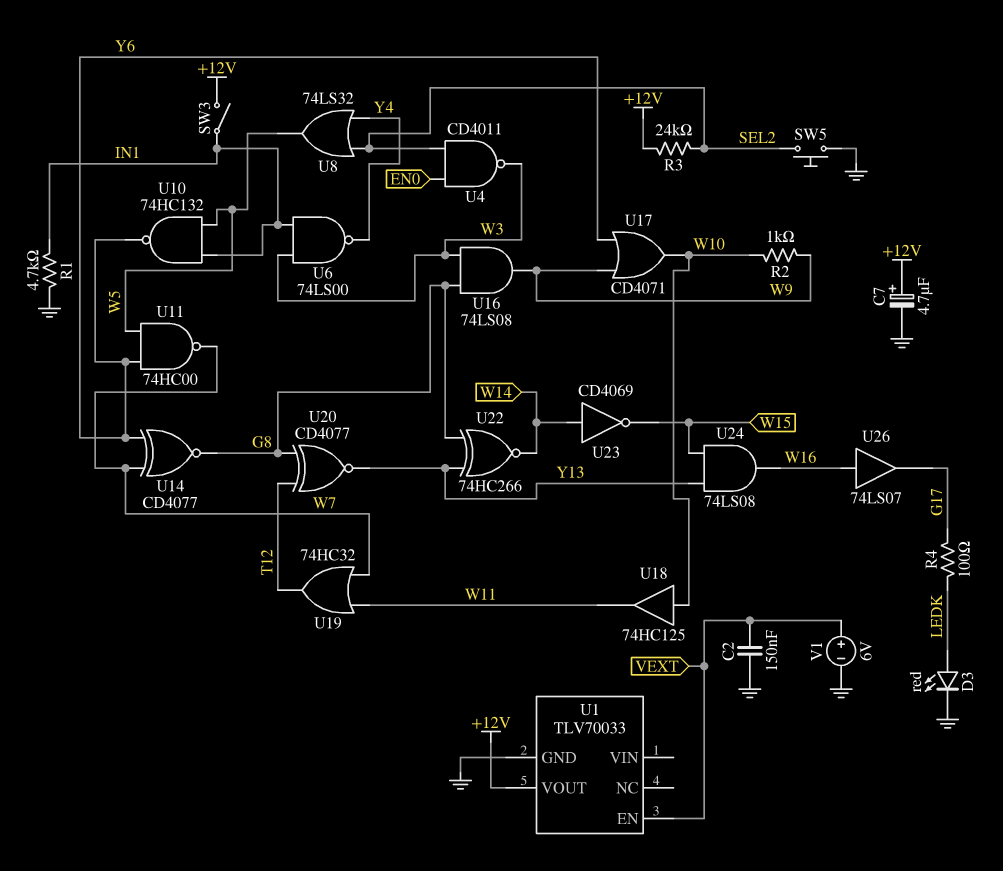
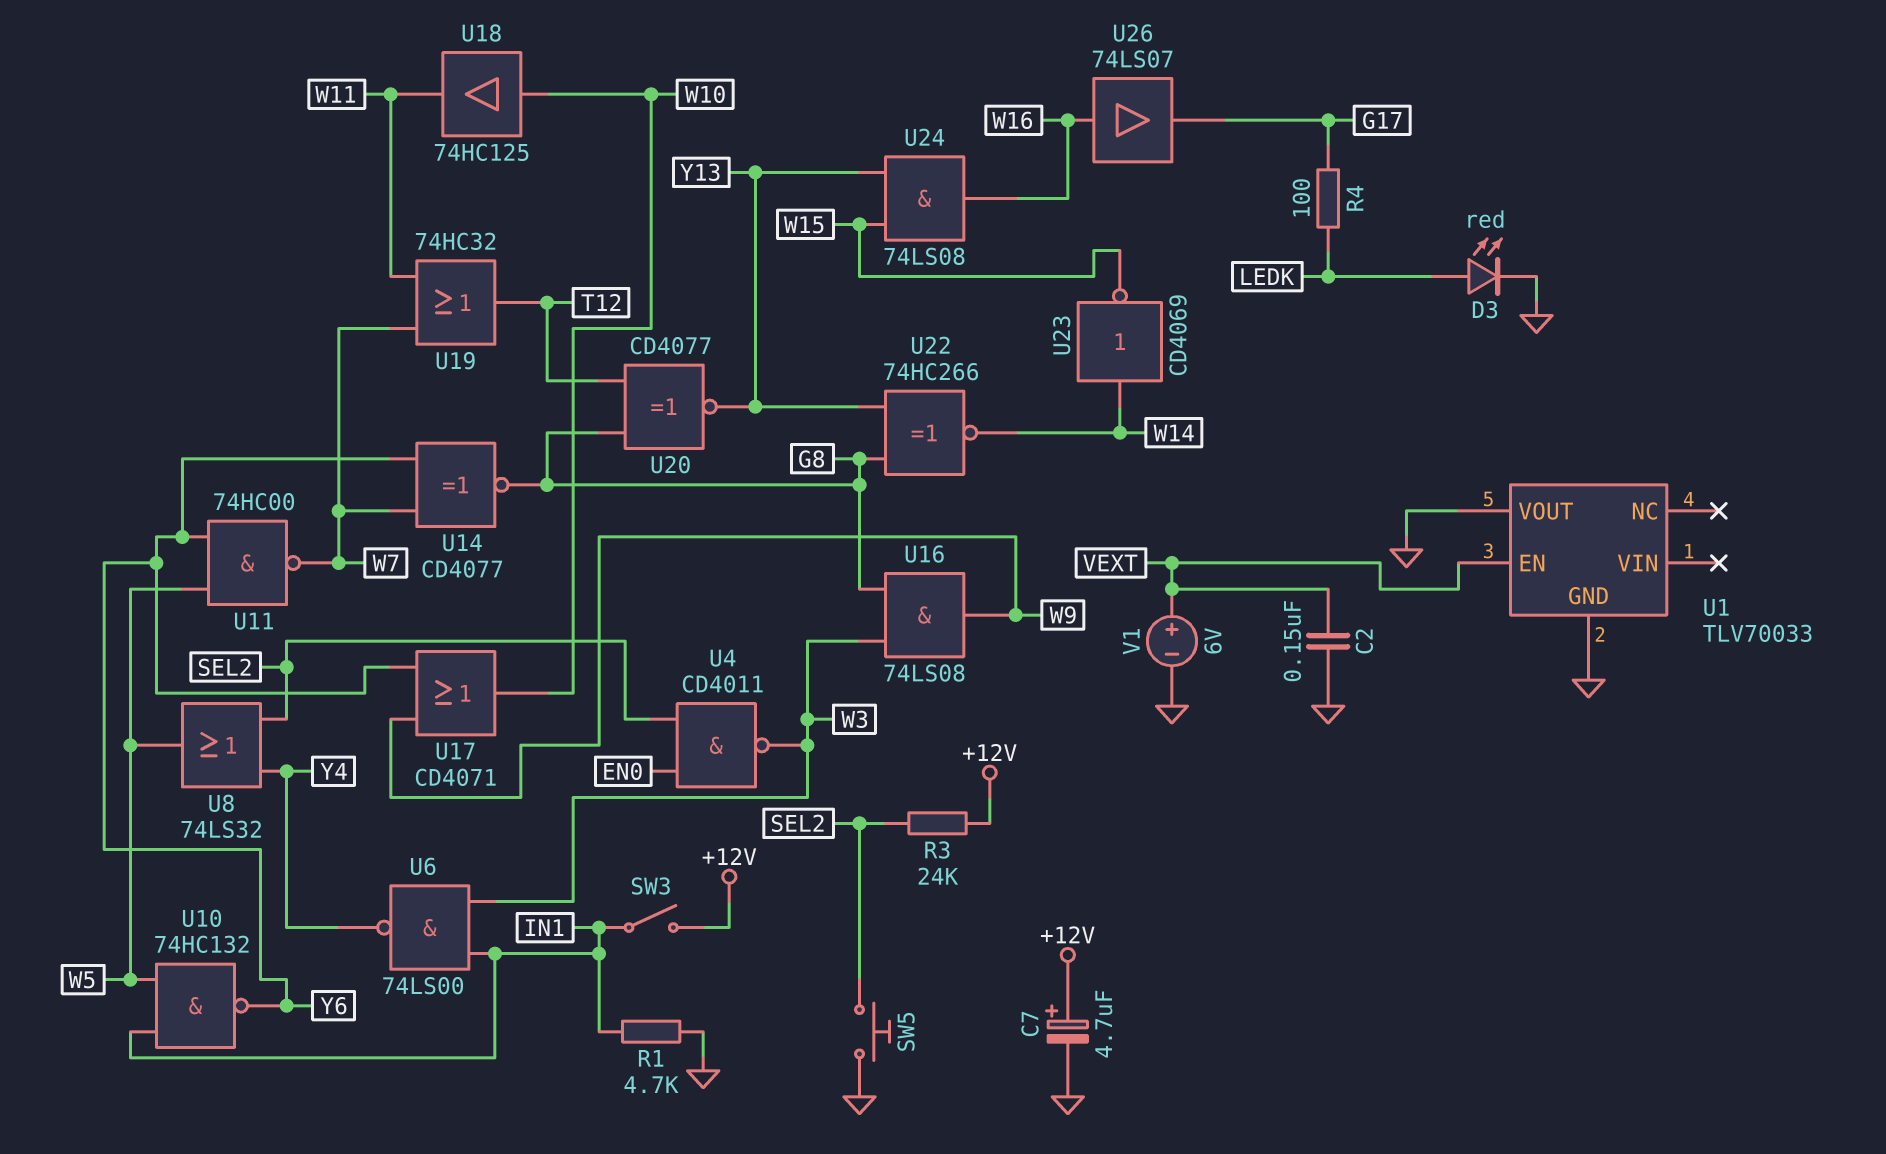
R2: 1k (W9, W10) -> none
U1 pin VOUT: +12V -> GND

